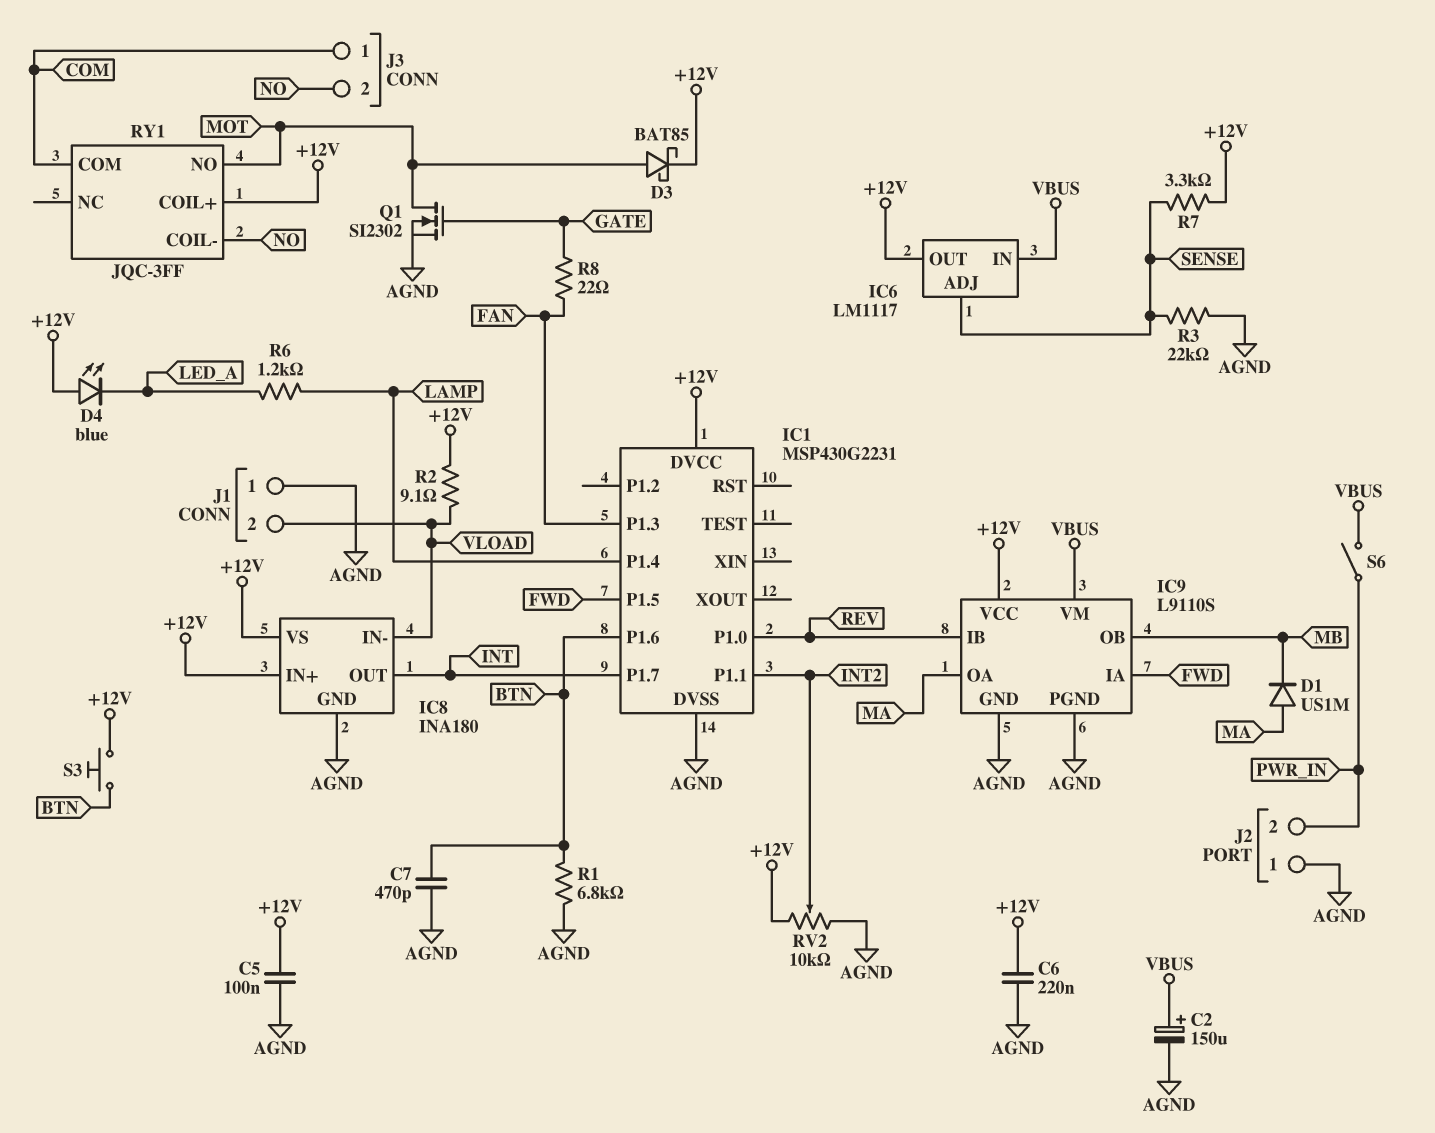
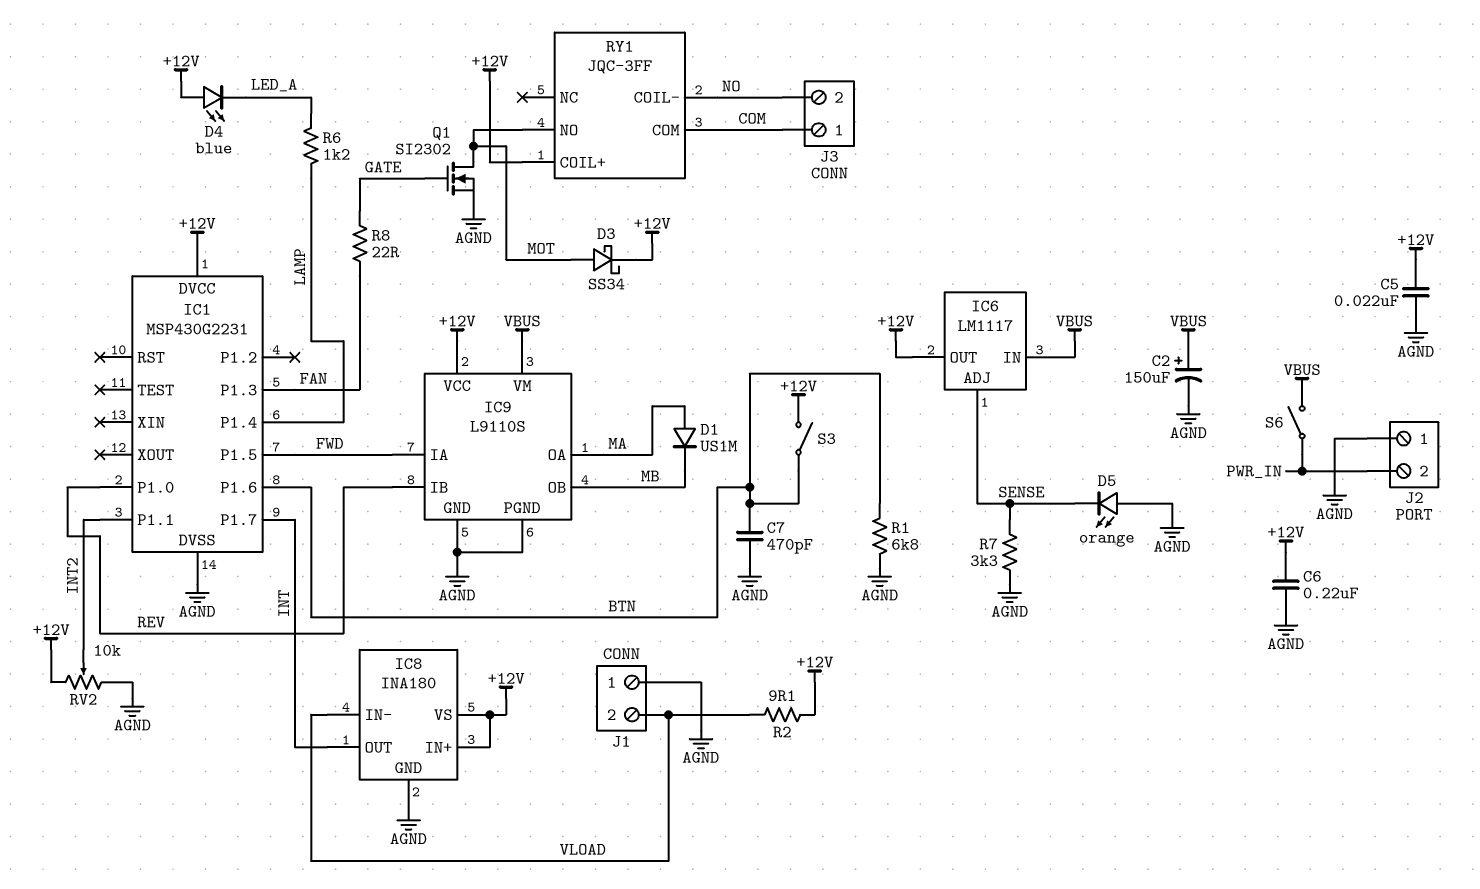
C5: 100nF (+12V, AGND) -> 22nF (+12V, AGND)
D3: schottky BAT85 (A MOT, K +12V) -> schottky SS34 (A MOT, K +12V)
D5: none -> LED orange (A AGND, K SENSE)
R3: 22k (AGND, SENSE) -> none
R7: 3.3k (+12V, SENSE) -> 3.3k (AGND, SENSE)
S3: button (+12V, BTN) -> switch (+12V, BTN)

